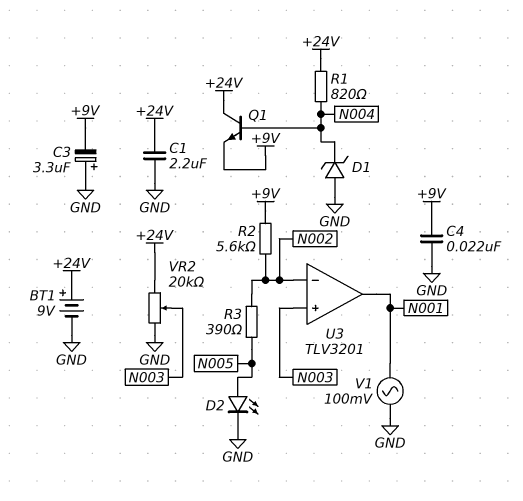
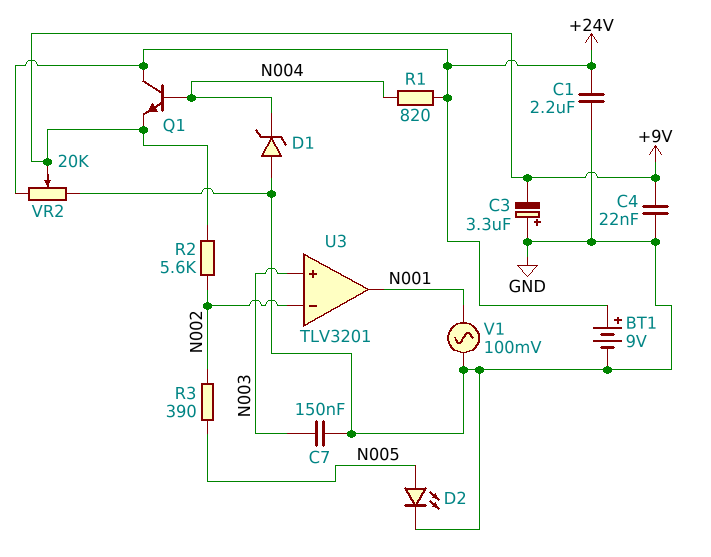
C7: none -> 150nF (GND, N003)
VR2: 20k (+24V, GND, wiper N003) -> 20k (+24V, GND, wiper +9V)

